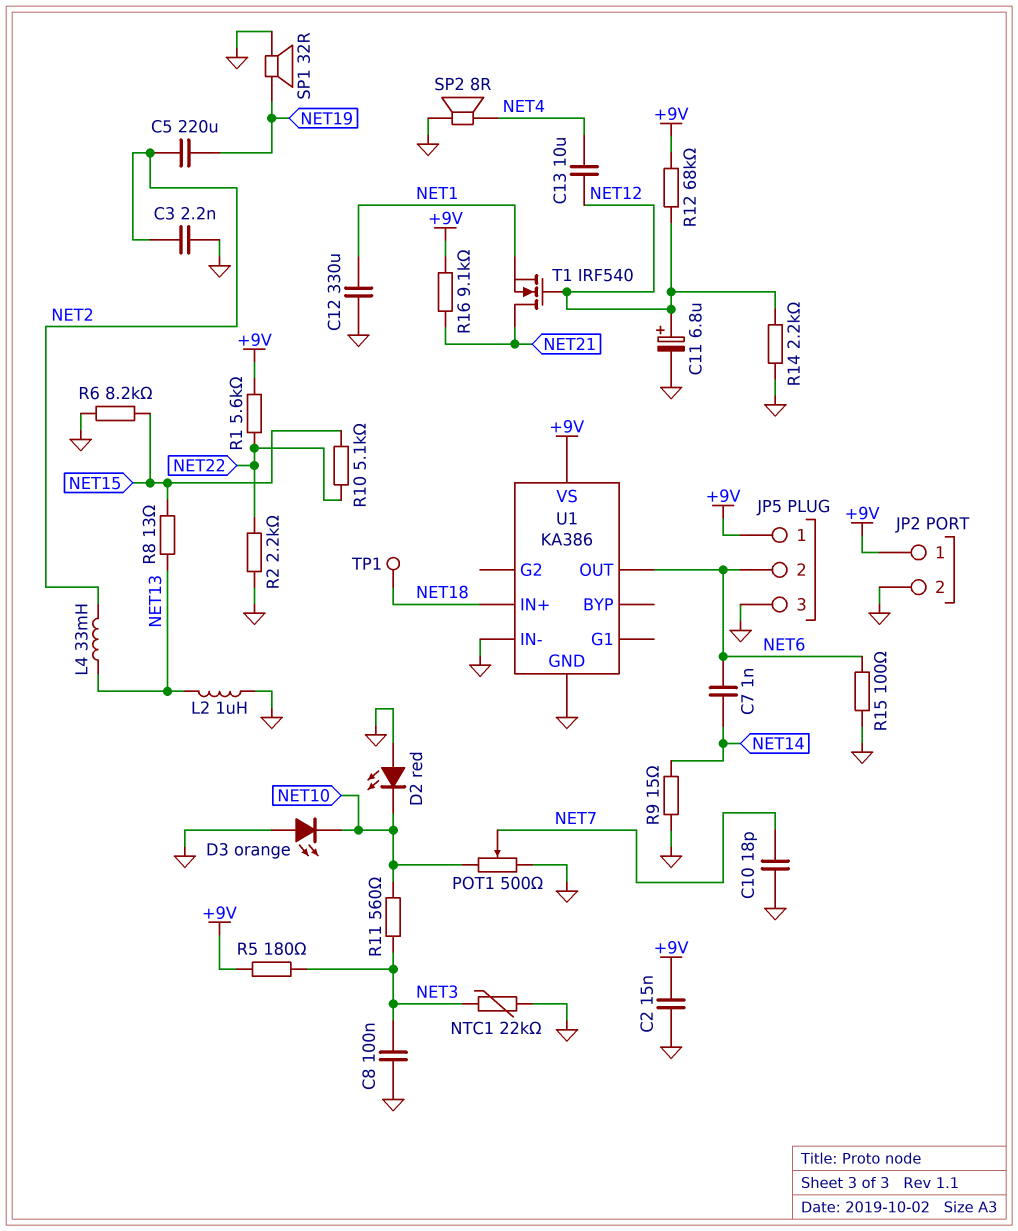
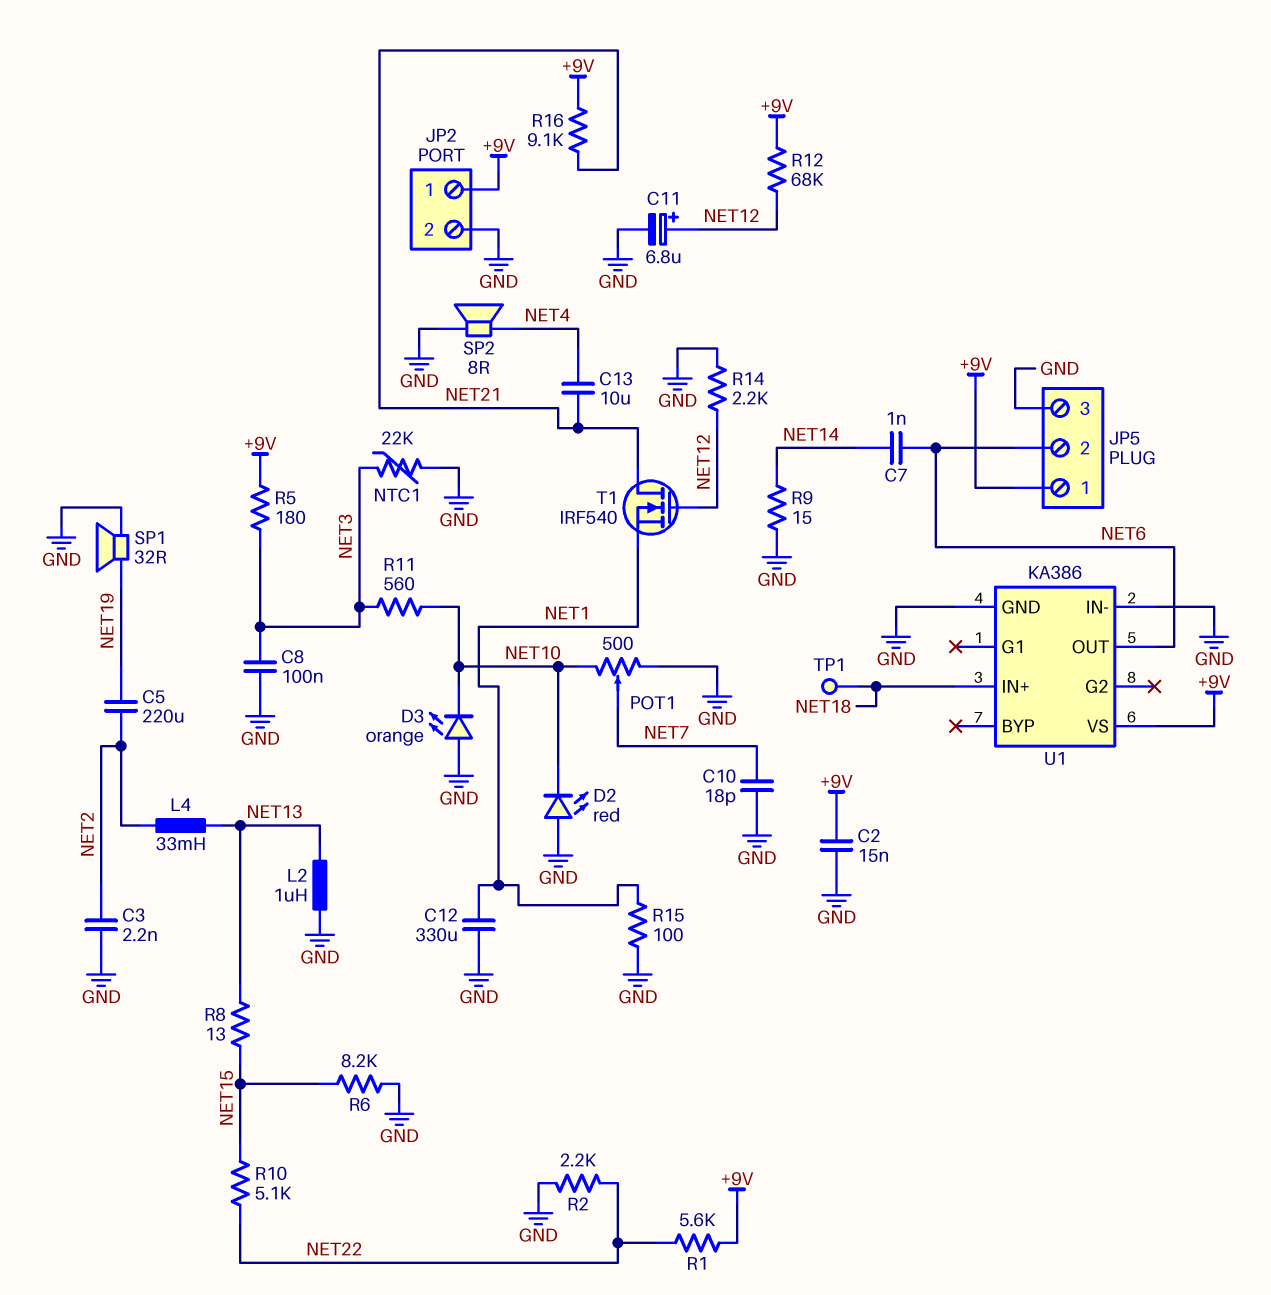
C13: 10uF (NET4, NET12) -> 10uF (NET4, NET21)
R15: 100 (GND, NET6) -> 100 (GND, NET1)

